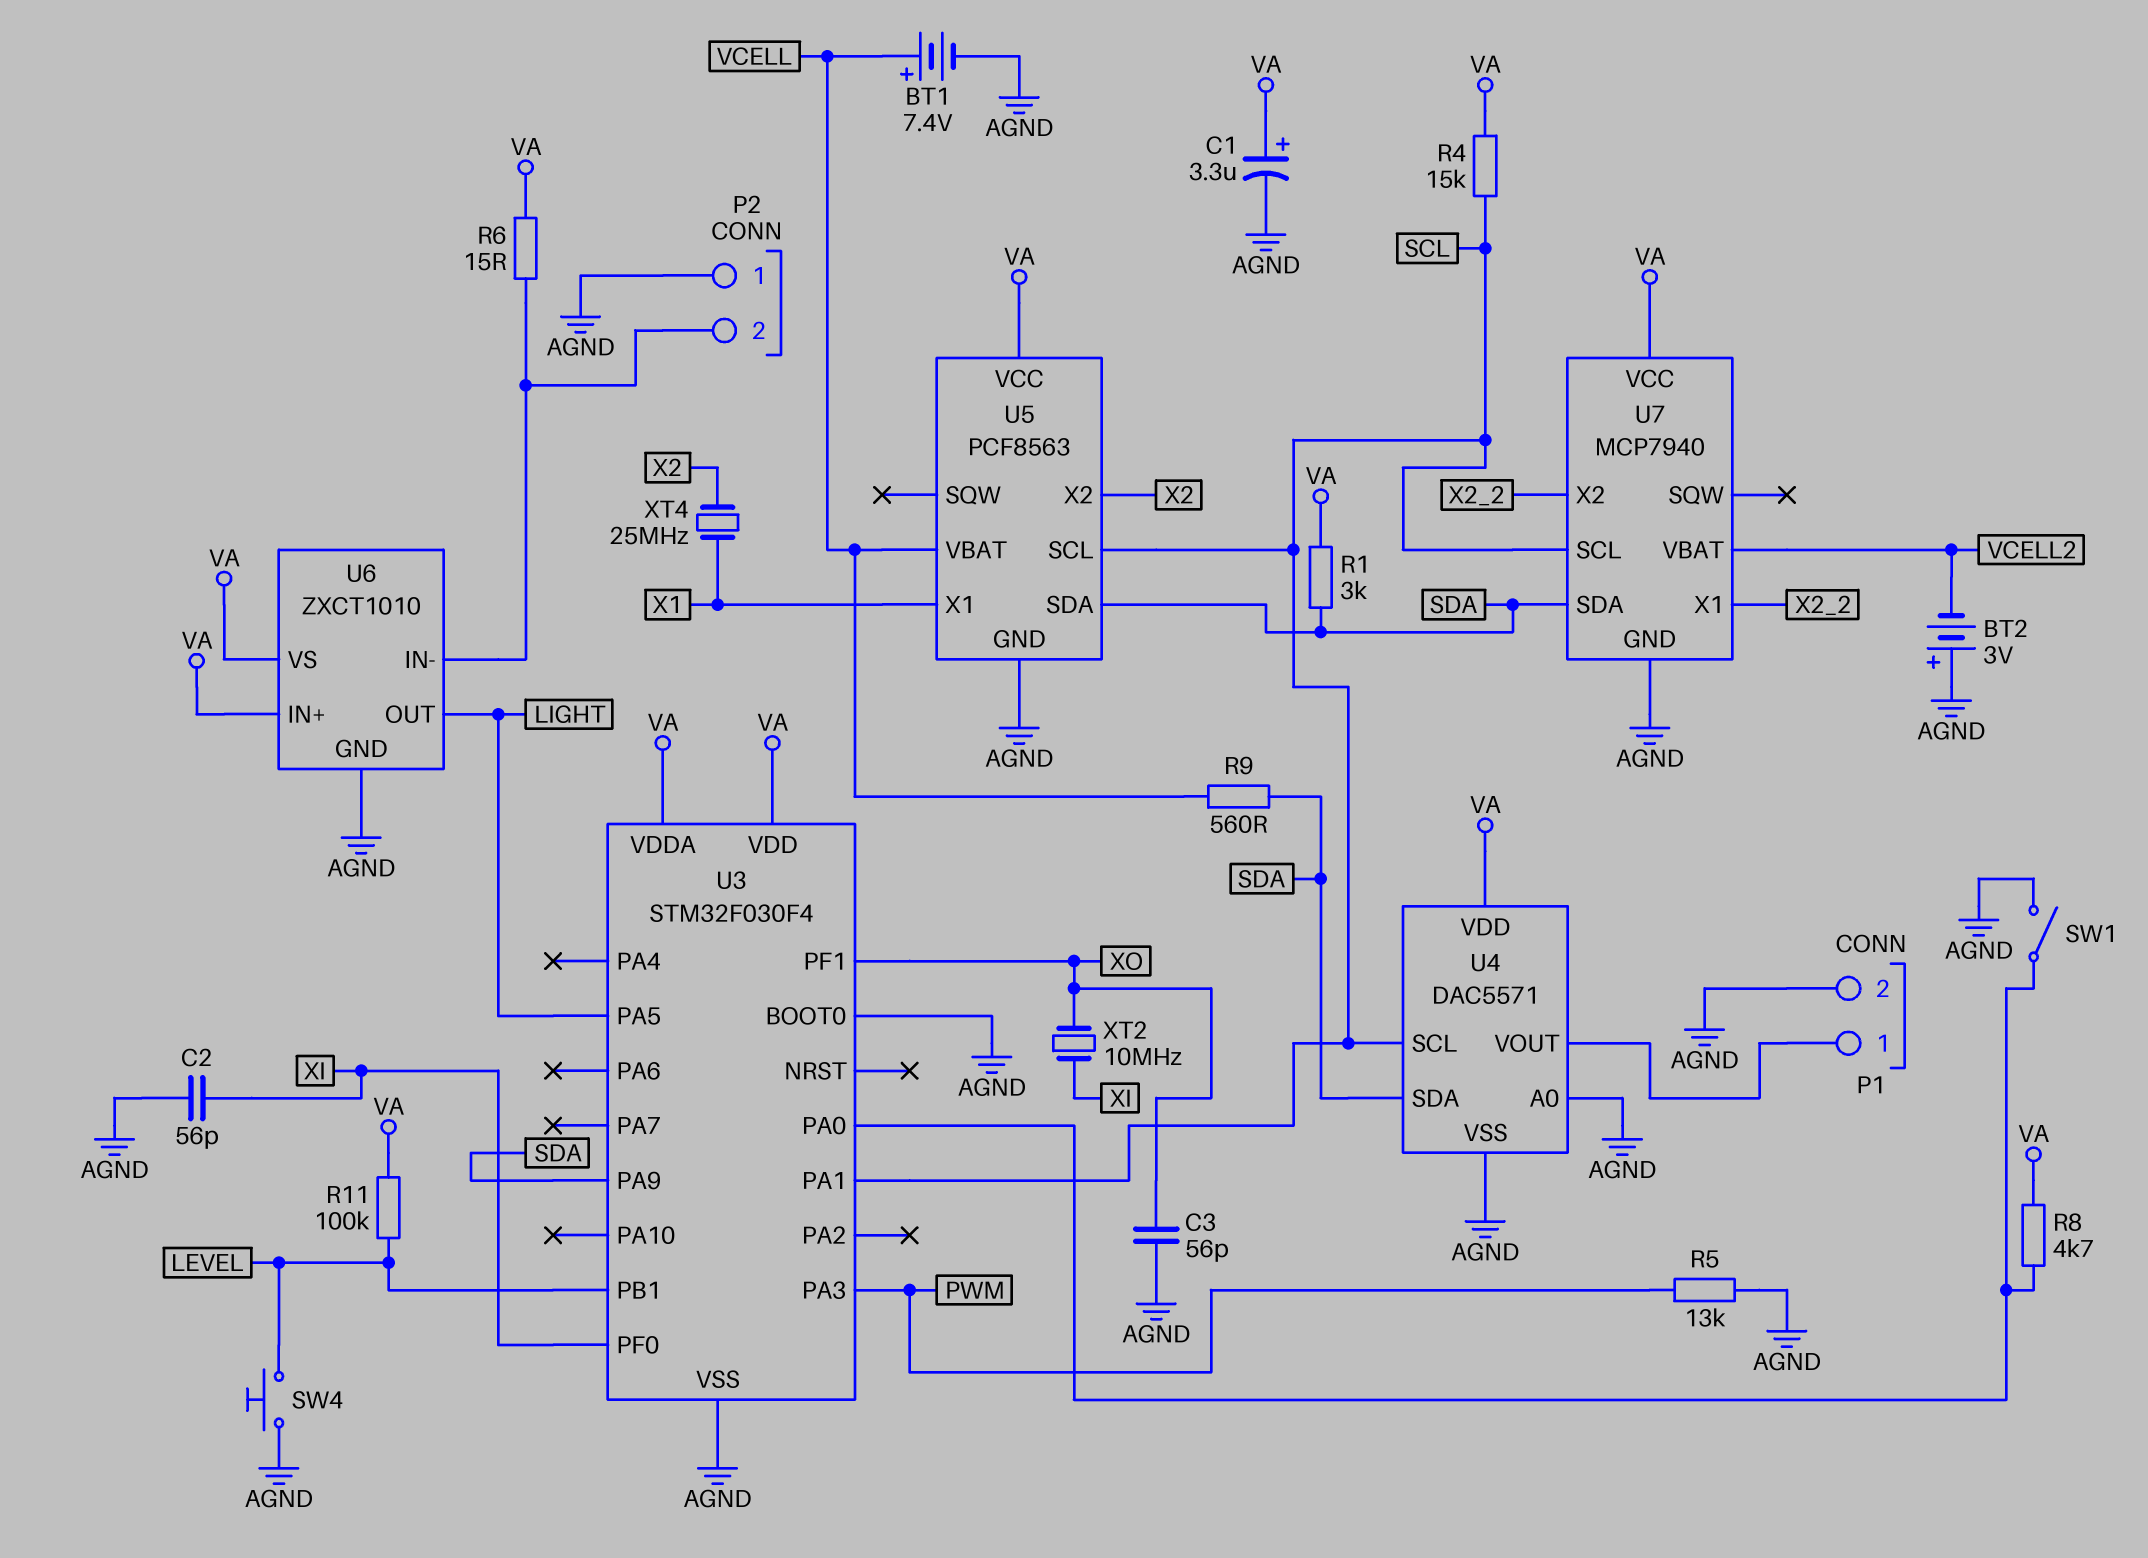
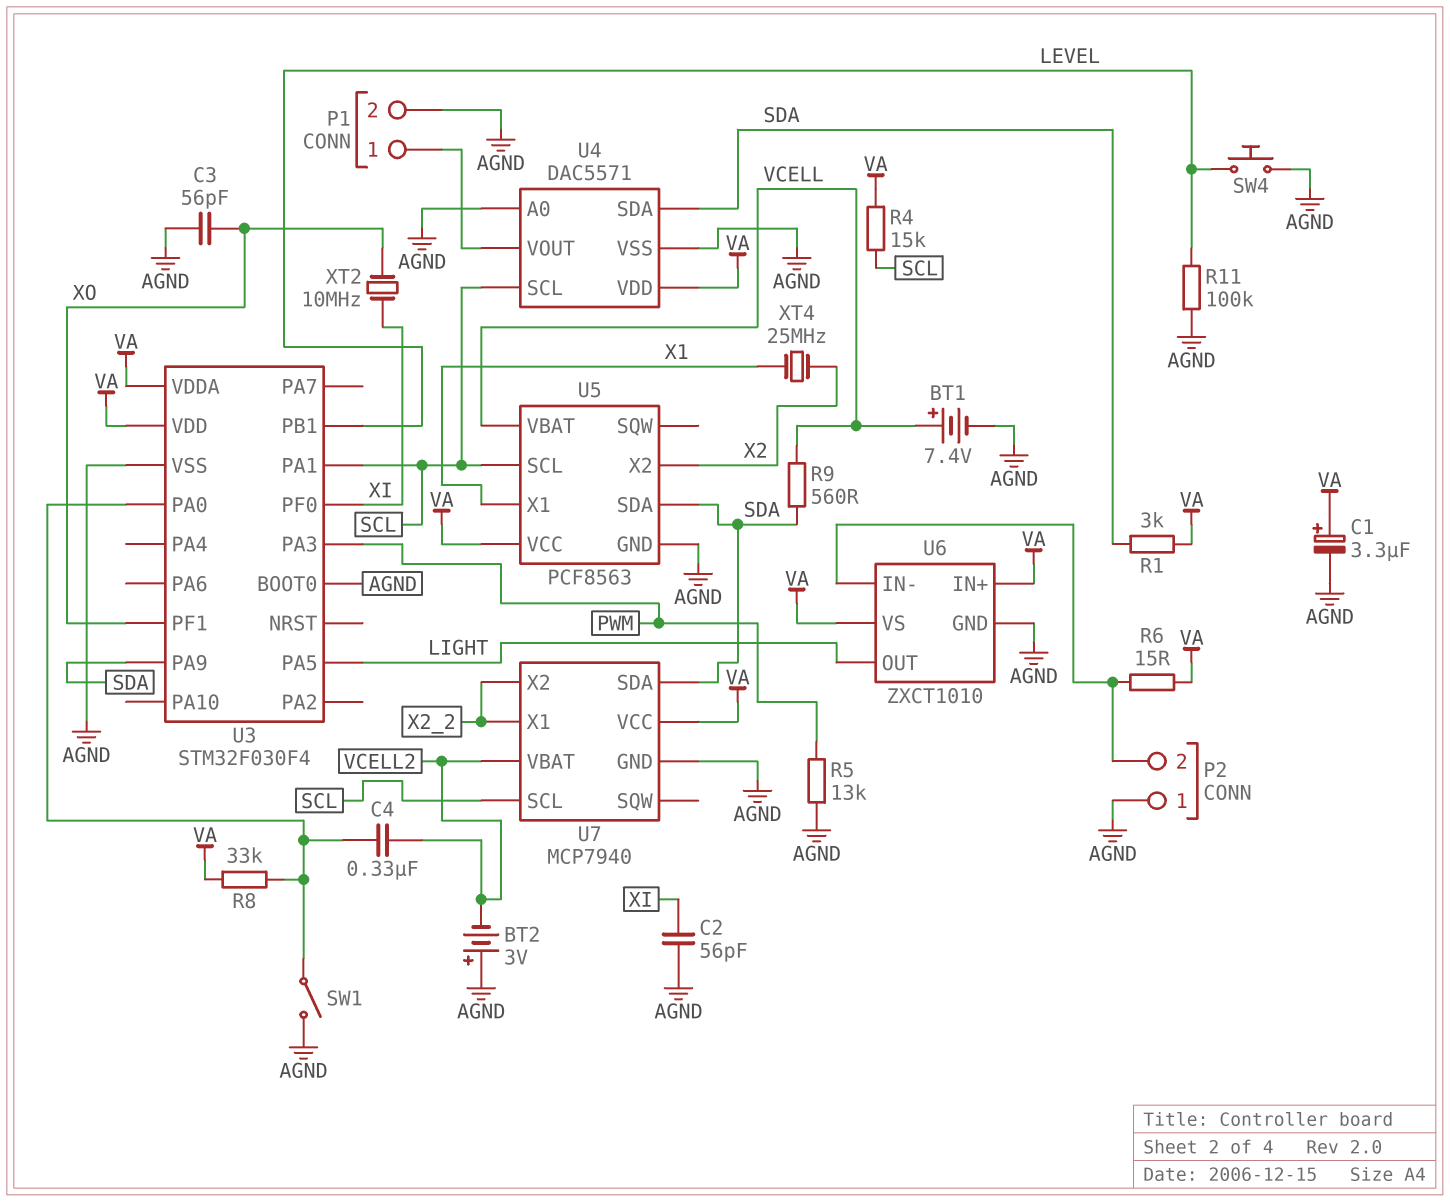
C4: none -> 330nF (U3/PA0, VCELL2)
R8: 4.7k (U3/PA0, VA) -> 33k (U3/PA0, VA)
R11: 100k (LEVEL, VA) -> 100k (AGND, LEVEL)

